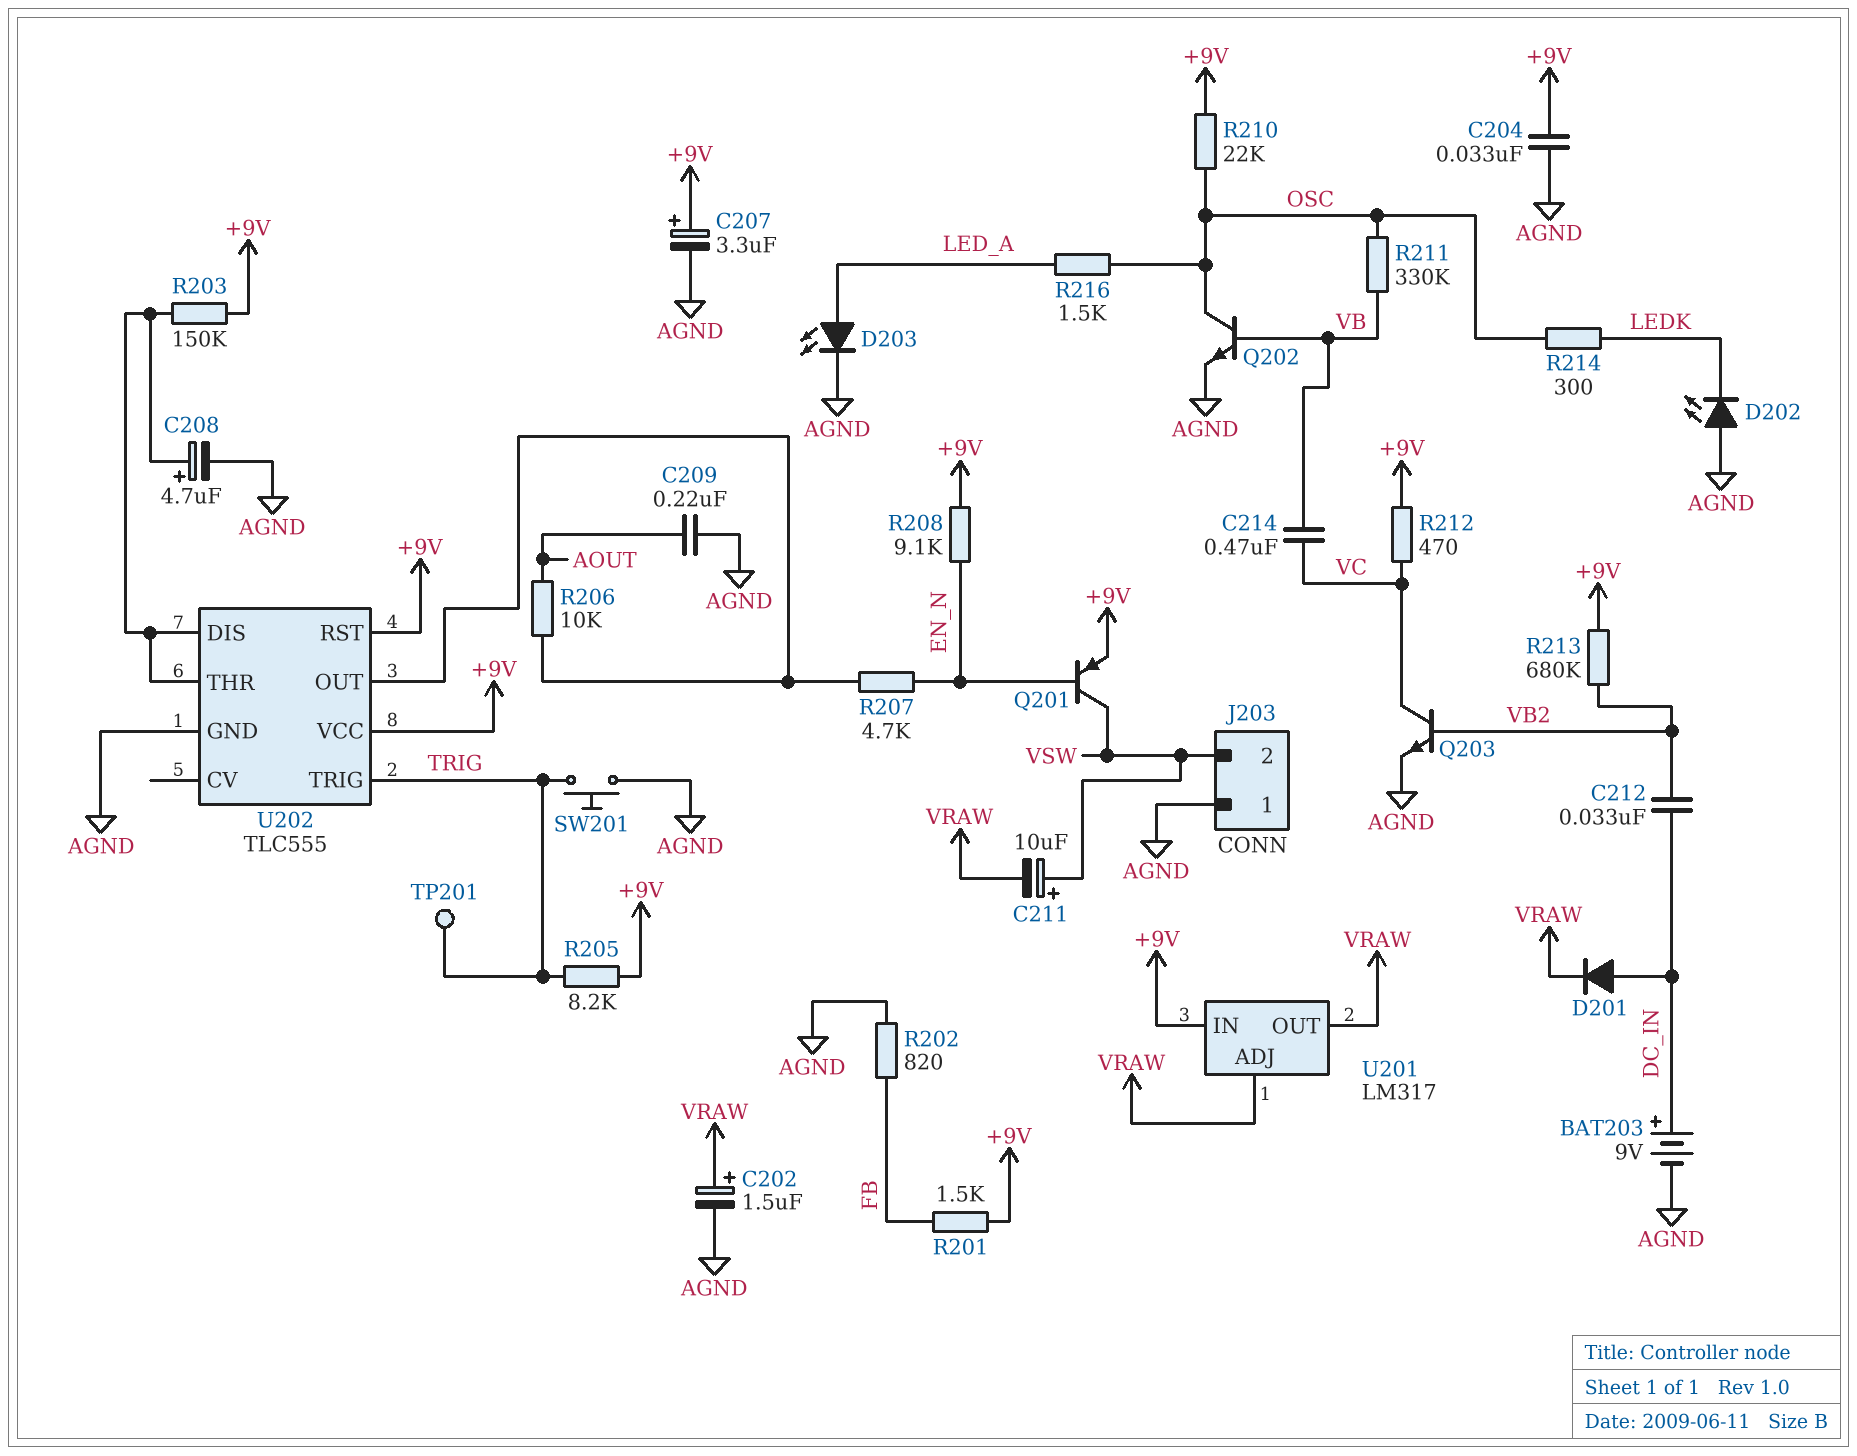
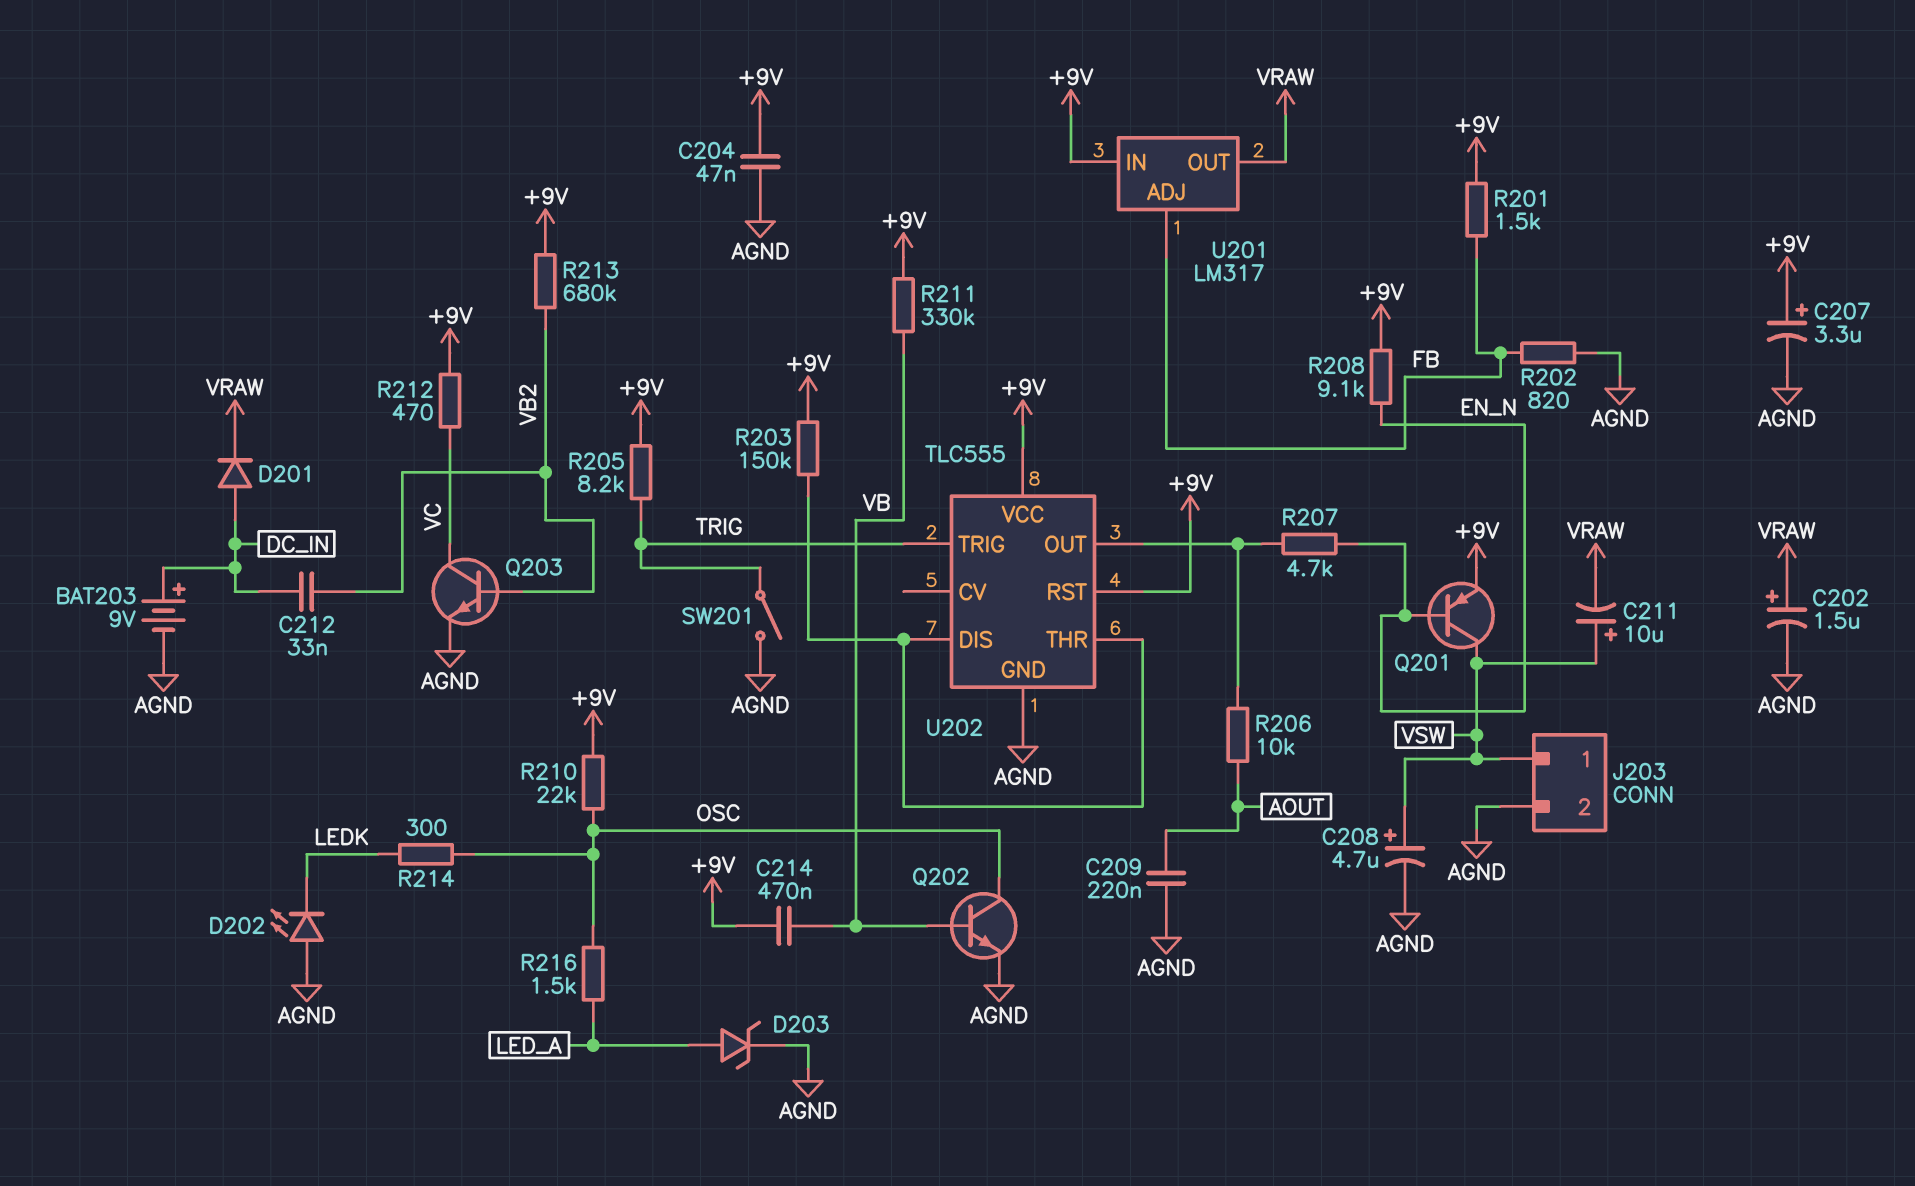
C204: 33nF (+9V, AGND) -> 47nF (+9V, AGND)
C208: 4.7uF (plus U202/DIS, minus AGND) -> 4.7uF (plus VSW, minus AGND)
C214: 470nF (VB, VC) -> 470nF (+9V, VB)
D203: LED (A LED_A, K AGND) -> zener (A LED_A, K AGND)
J203 pin 1: AGND -> VSW
J203 pin 2: VSW -> AGND
R211: 330k (OSC, VB) -> 330k (+9V, VB)
SW201: button (AGND, TRIG) -> switch (AGND, TRIG)
TP201: test point (TRIG) -> none
U201 pin ADJ: VRAW -> FB

